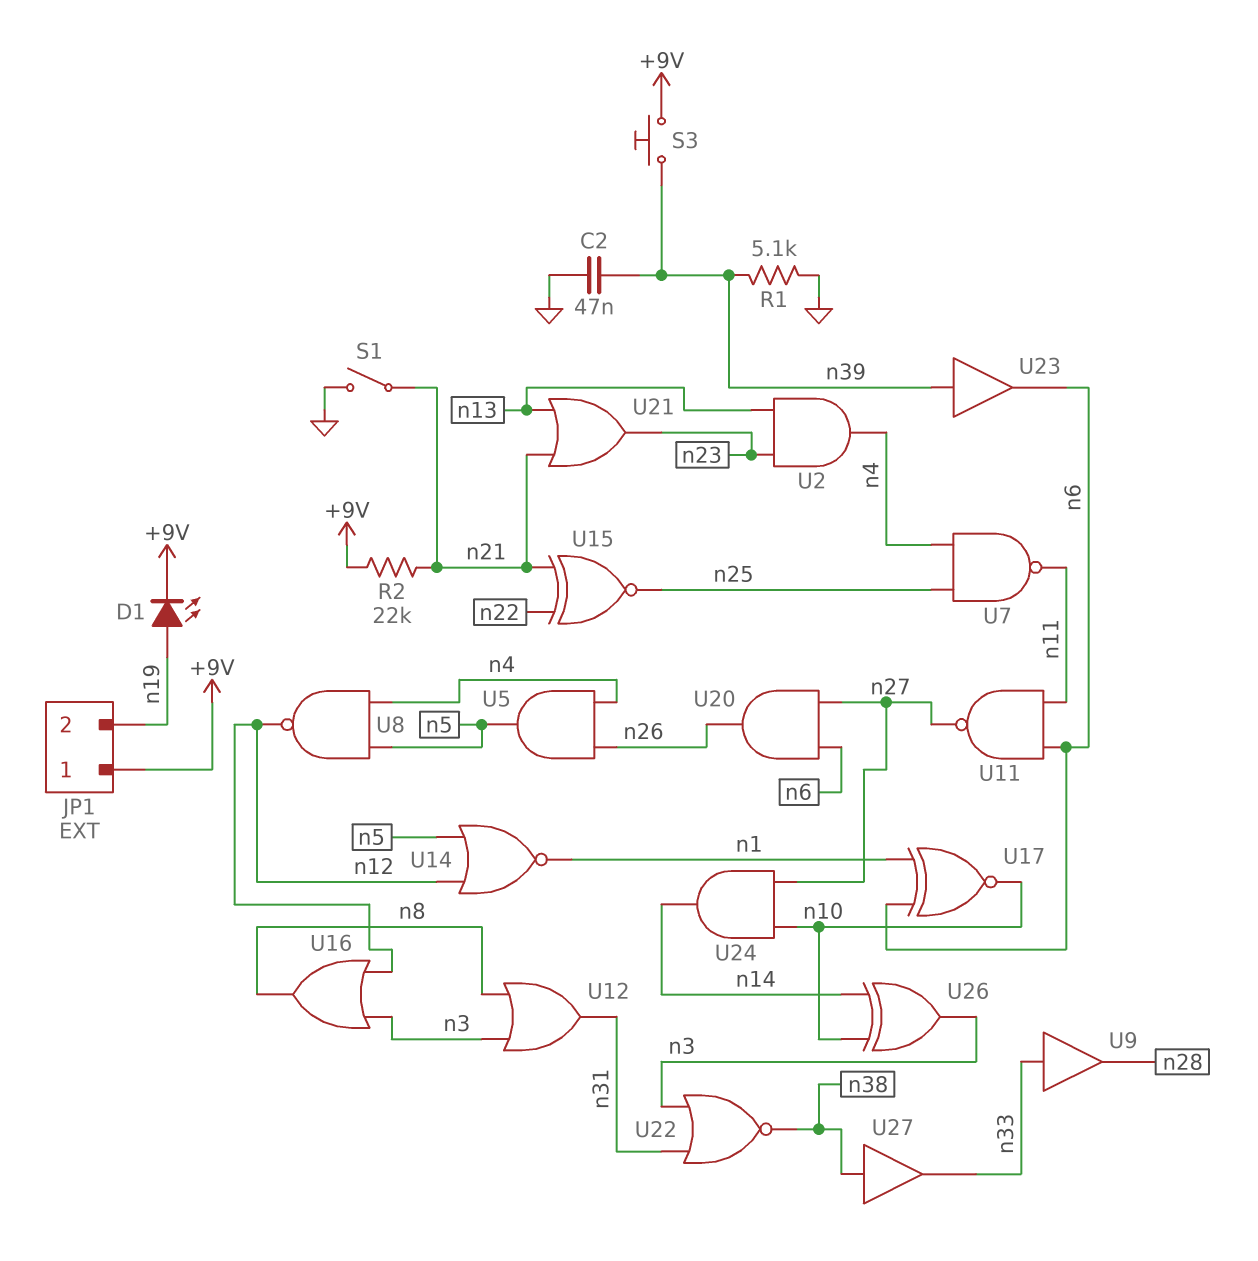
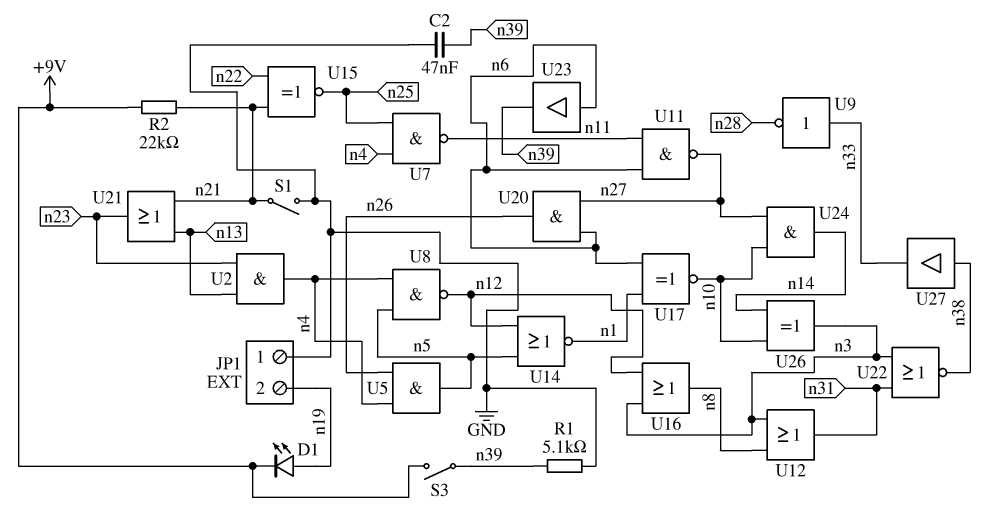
JP1 pin 1: +9V -> GND
S3: button (+9V, n39) -> switch (+9V, n39)
U9: buffer (in n33, out n28) -> NOT (in n33, out n28)
U23: buffer (in n39, out n6) -> buffer (in n6, out n39)

